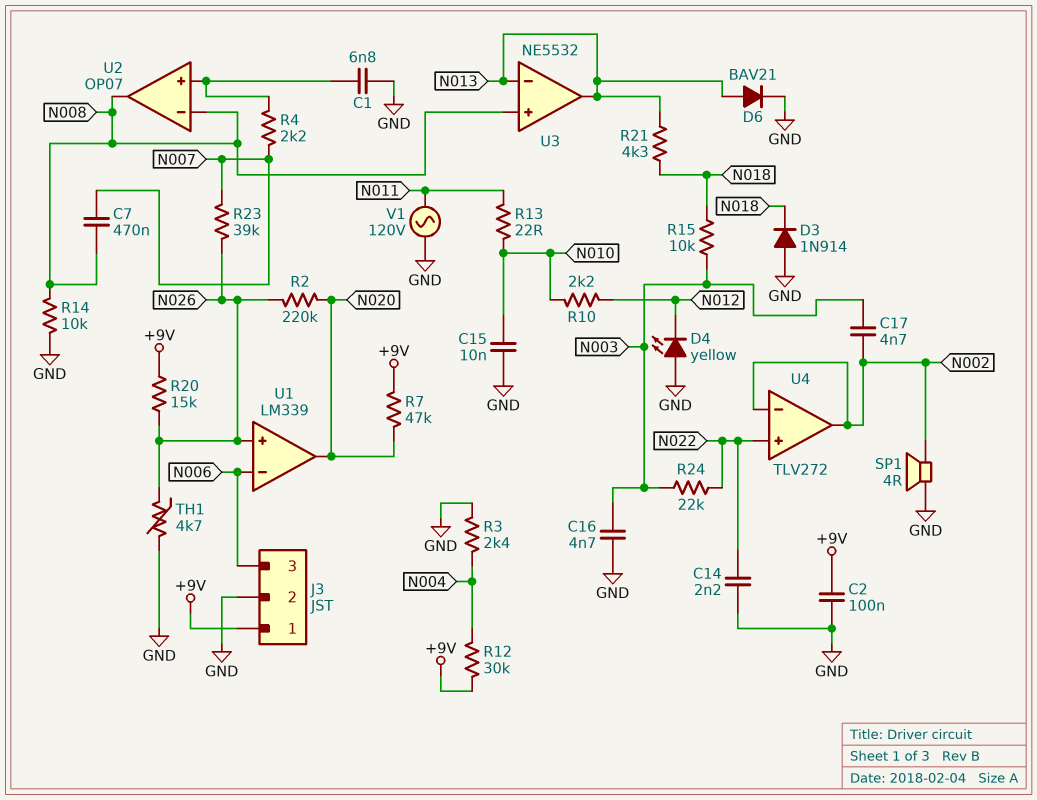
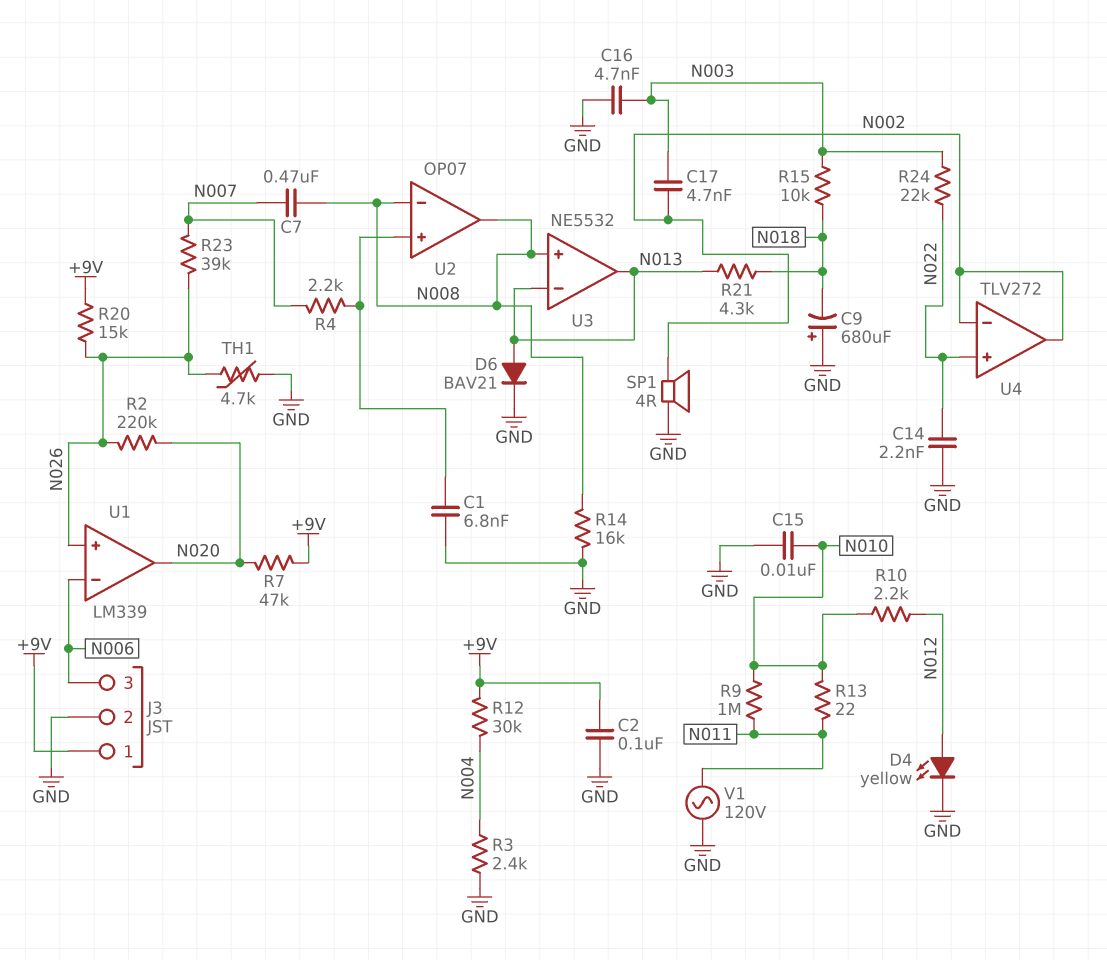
C9: none -> 680uF (plus GND, minus N018)
D3: diode 1N914 (A GND, K N018) -> none
D4: LED yellow (A GND, K N012) -> LED yellow (A N012, K GND)
R9: none -> 1M (N010, N011)
R14: 10k (GND, N008) -> 16k (GND, N008)

